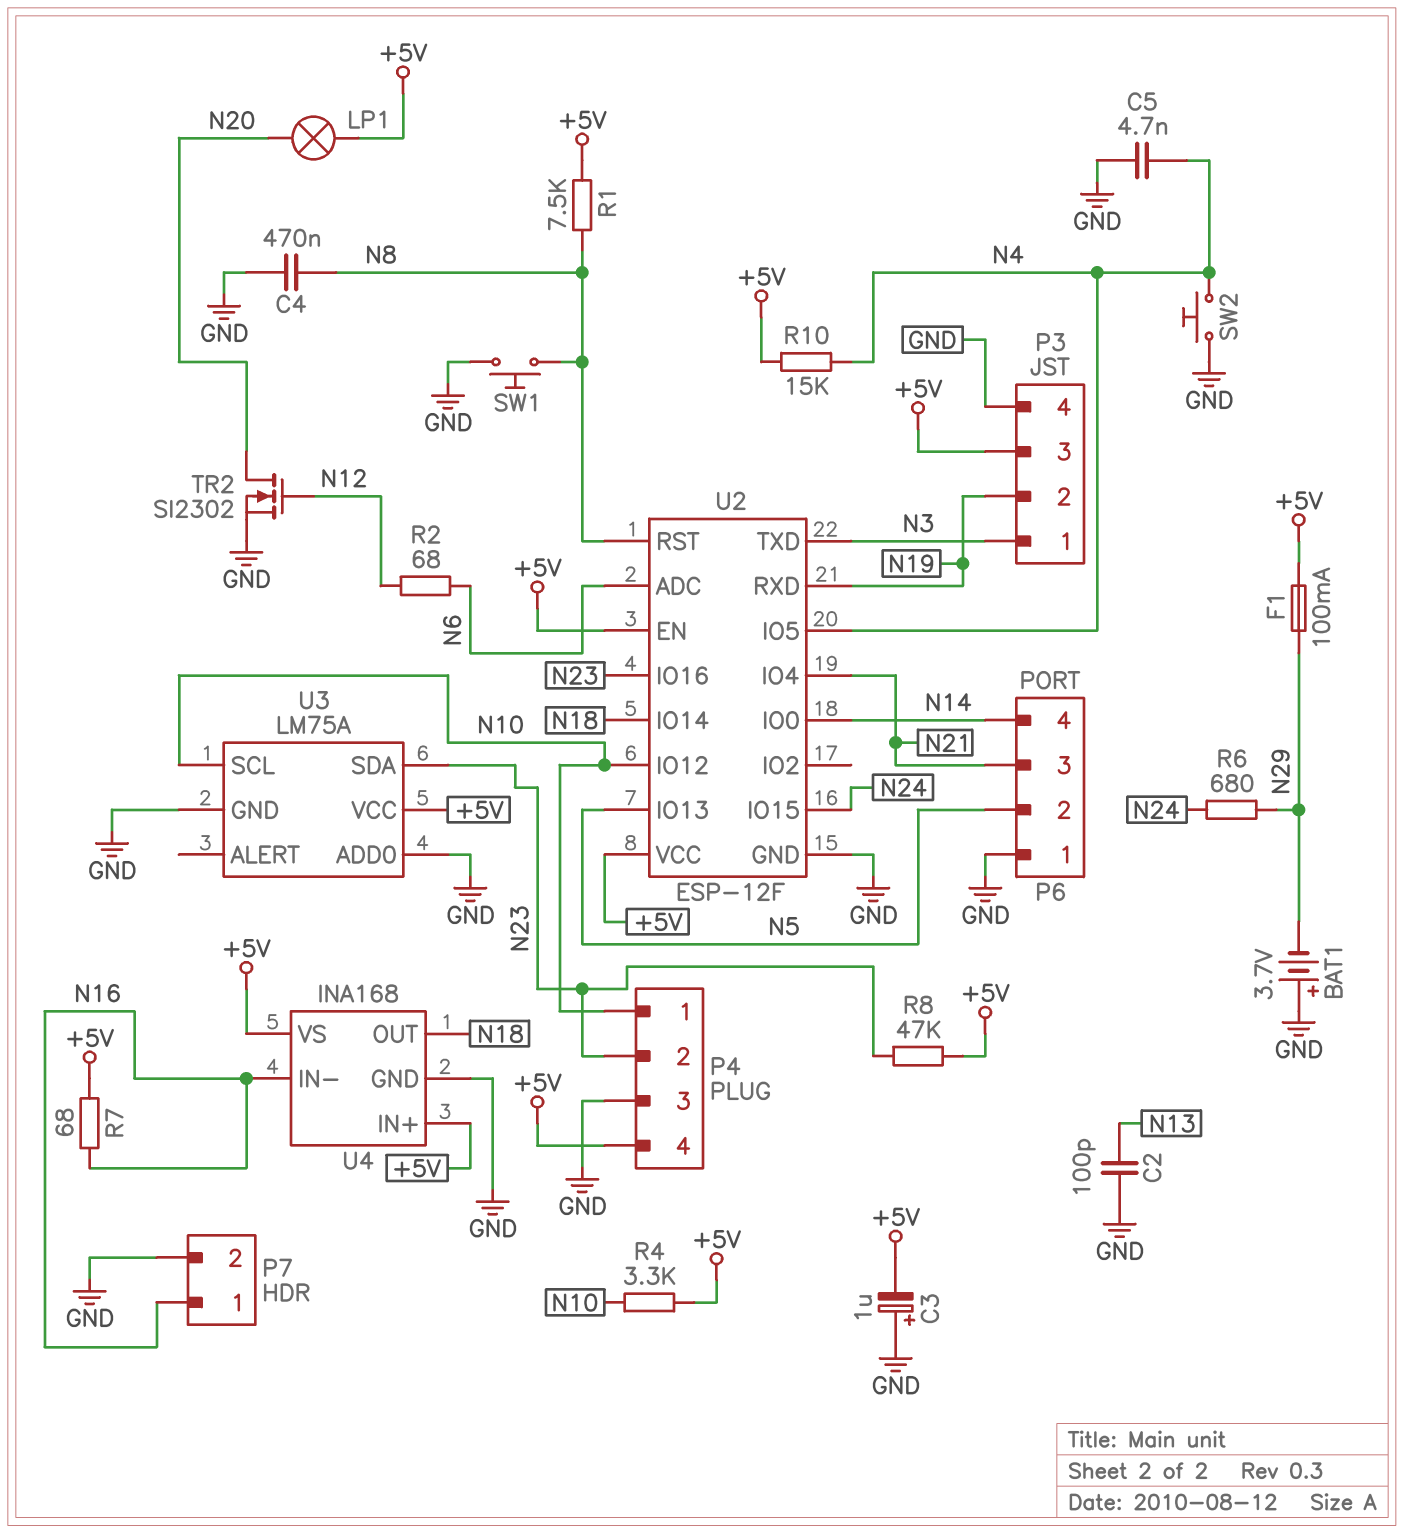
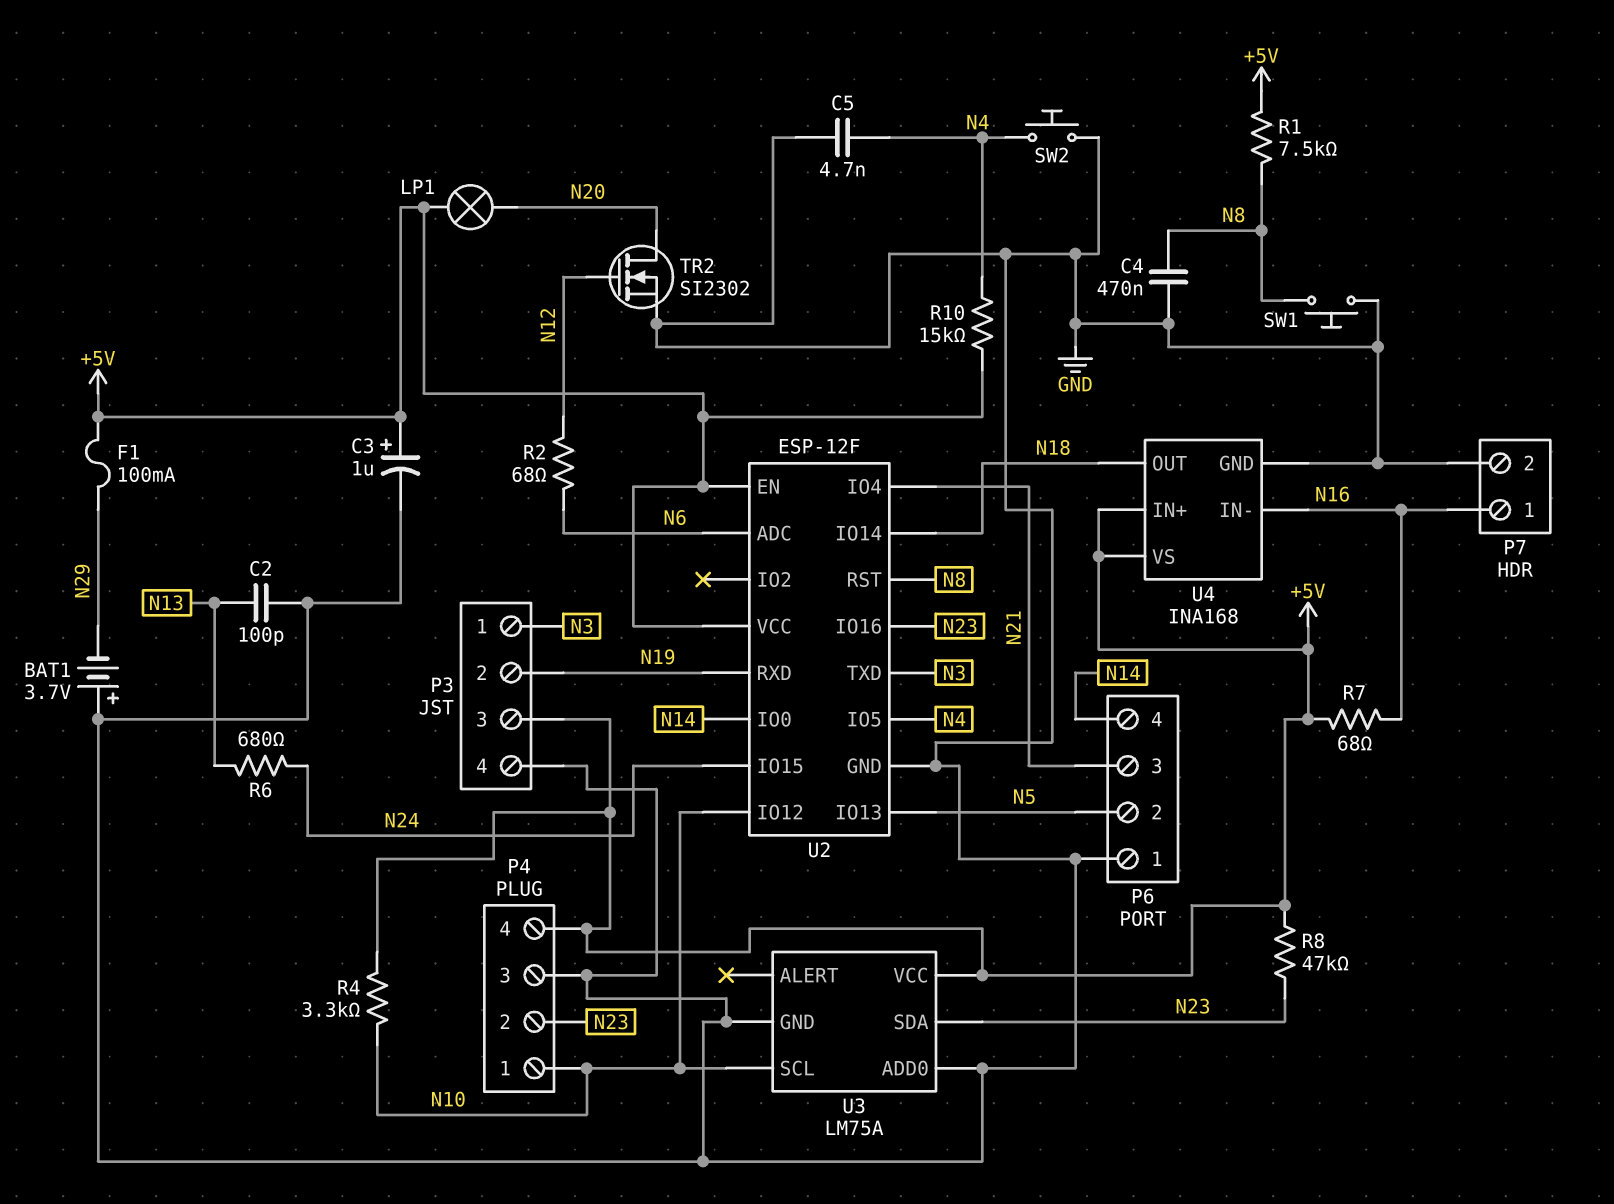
C3: 1uF (plus GND, minus +5V) -> 1uF (plus +5V, minus GND)
R6: 680 (N24, N29) -> 680 (N13, N24)

